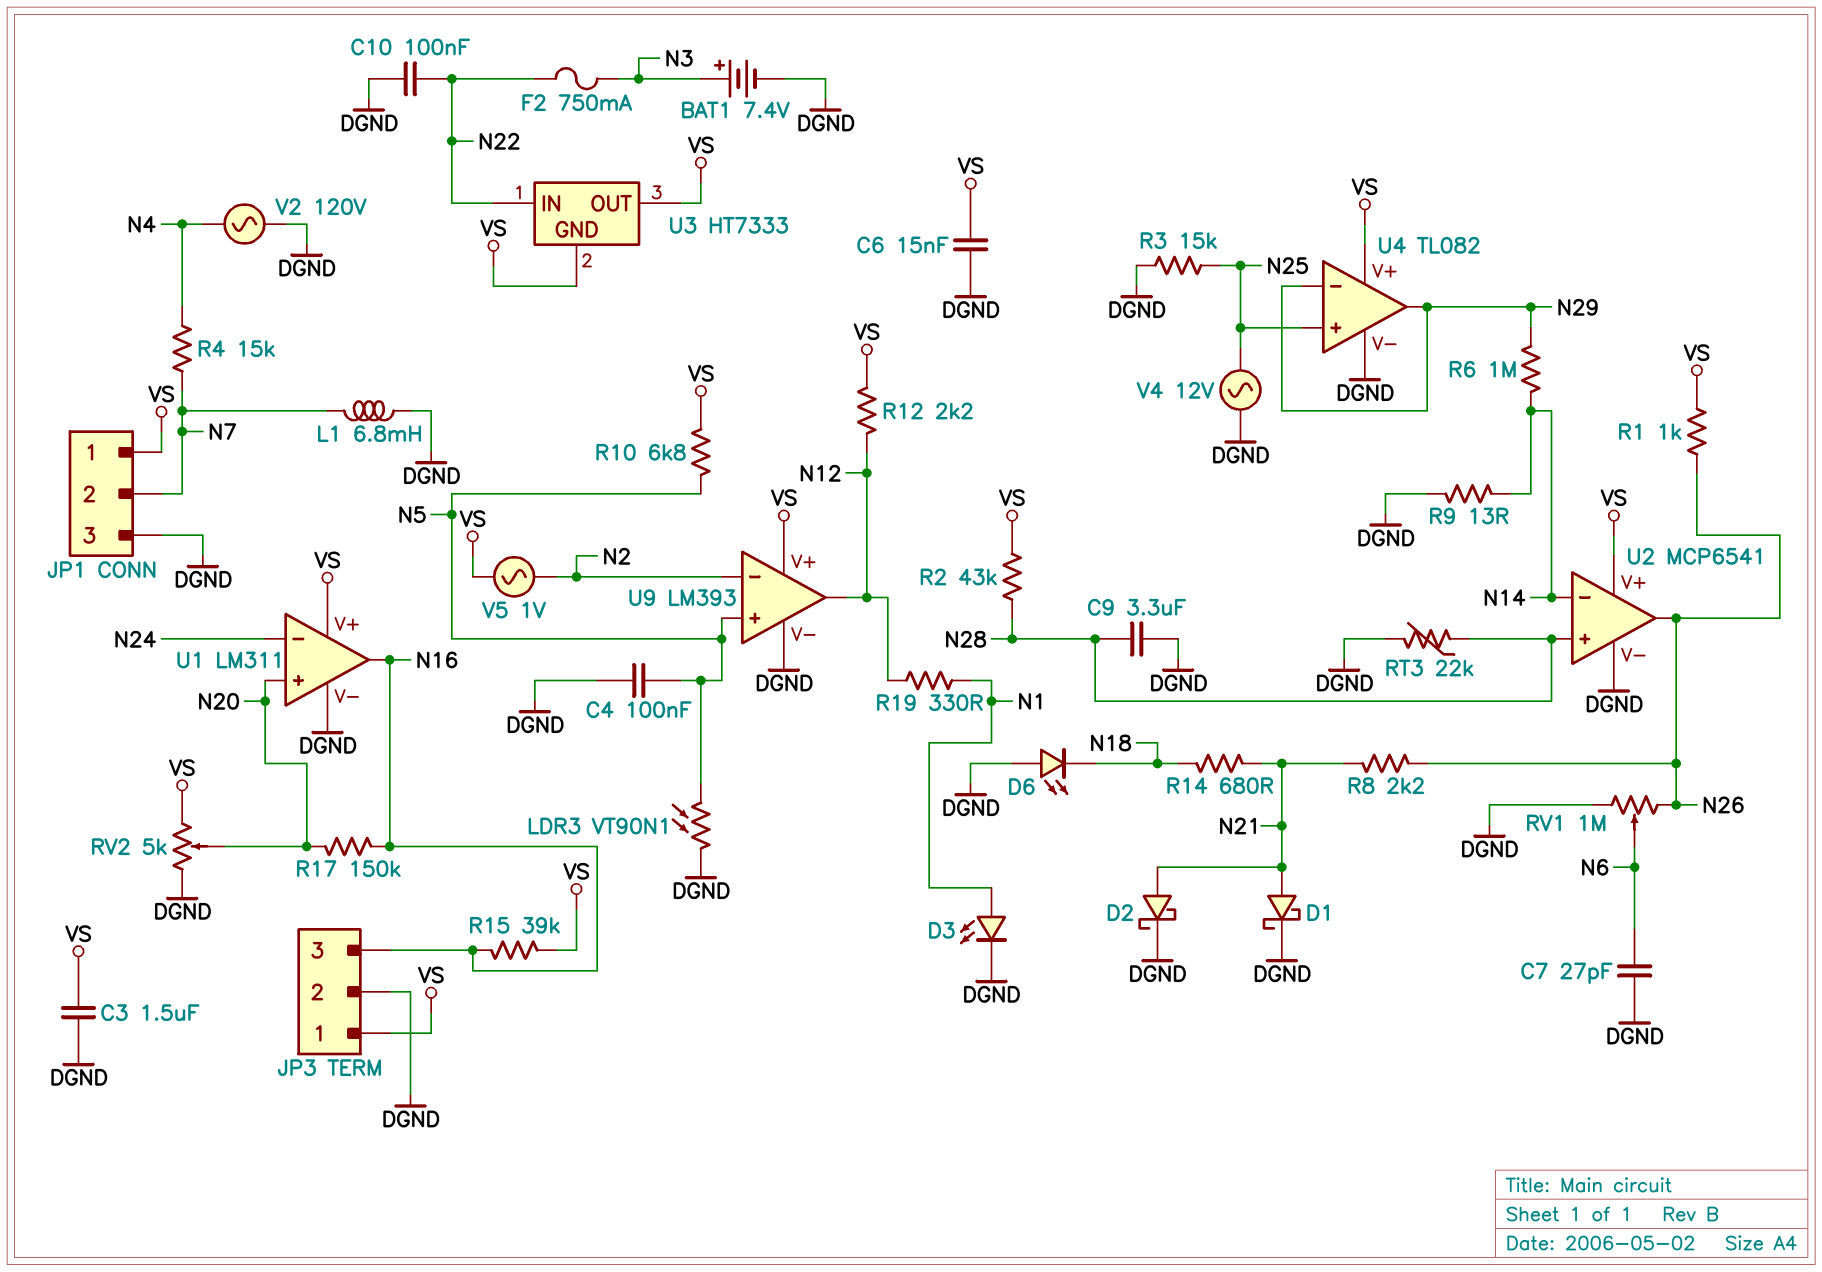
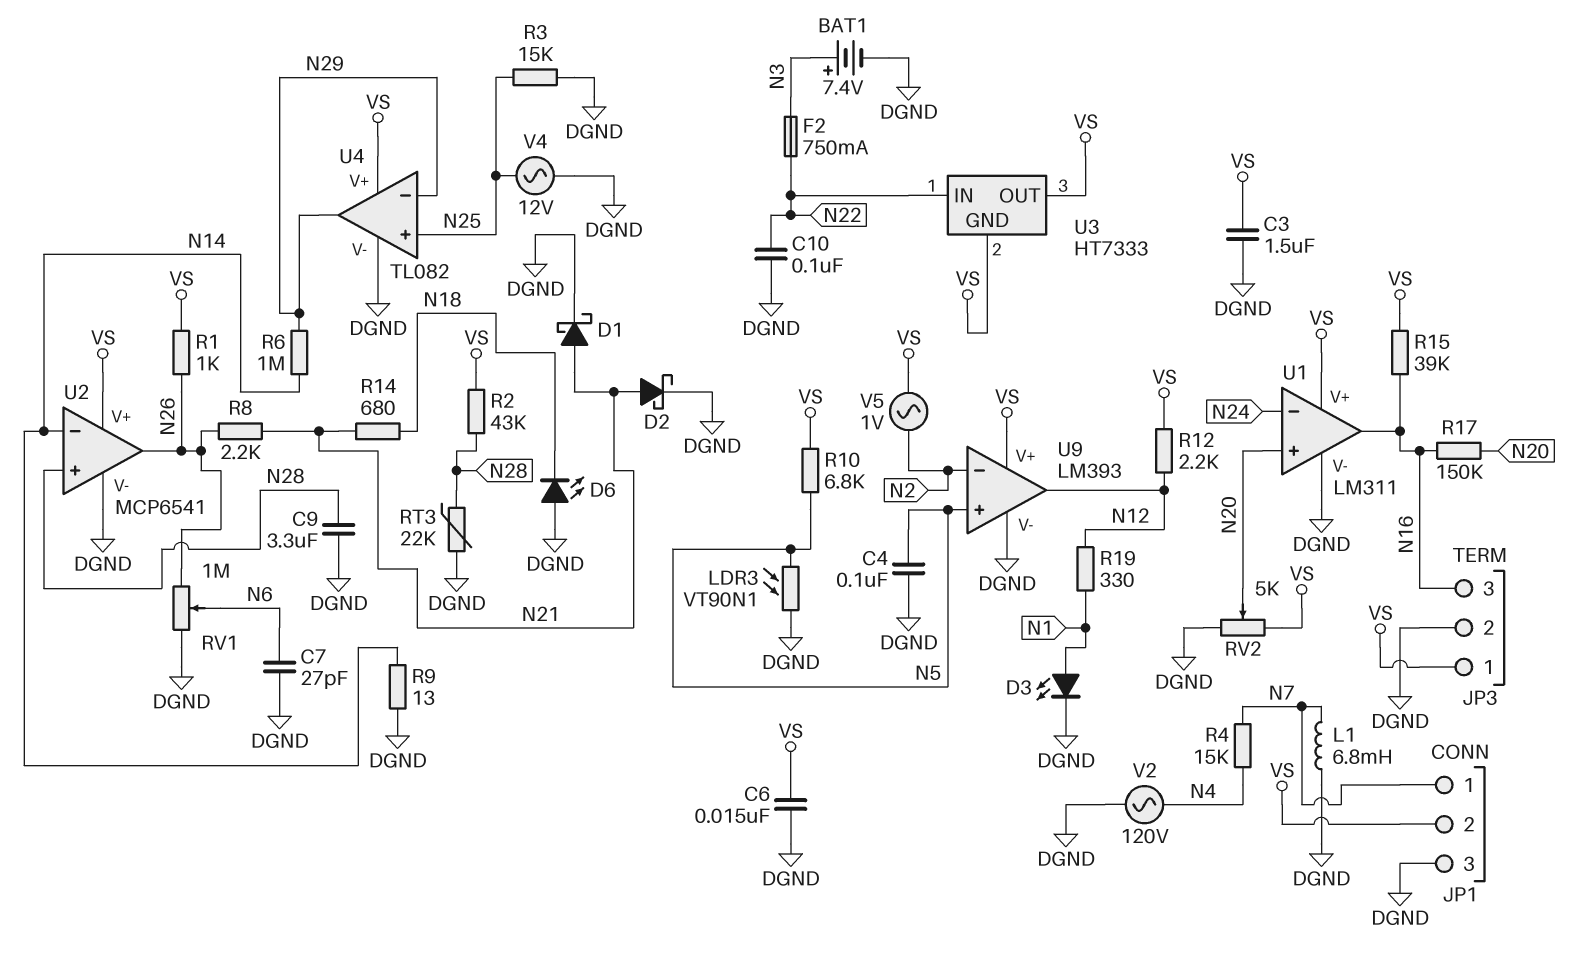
JP1 pin 1: VS -> N7
JP1 pin 2: N7 -> VS

